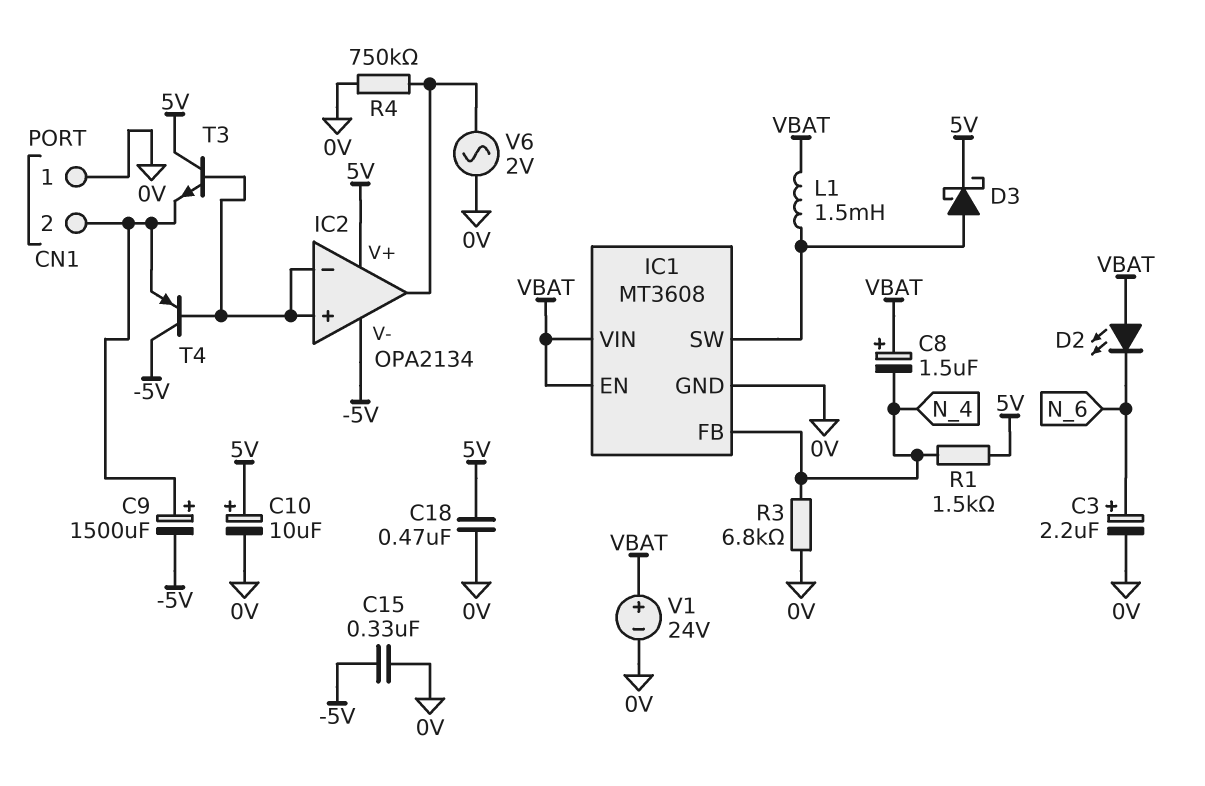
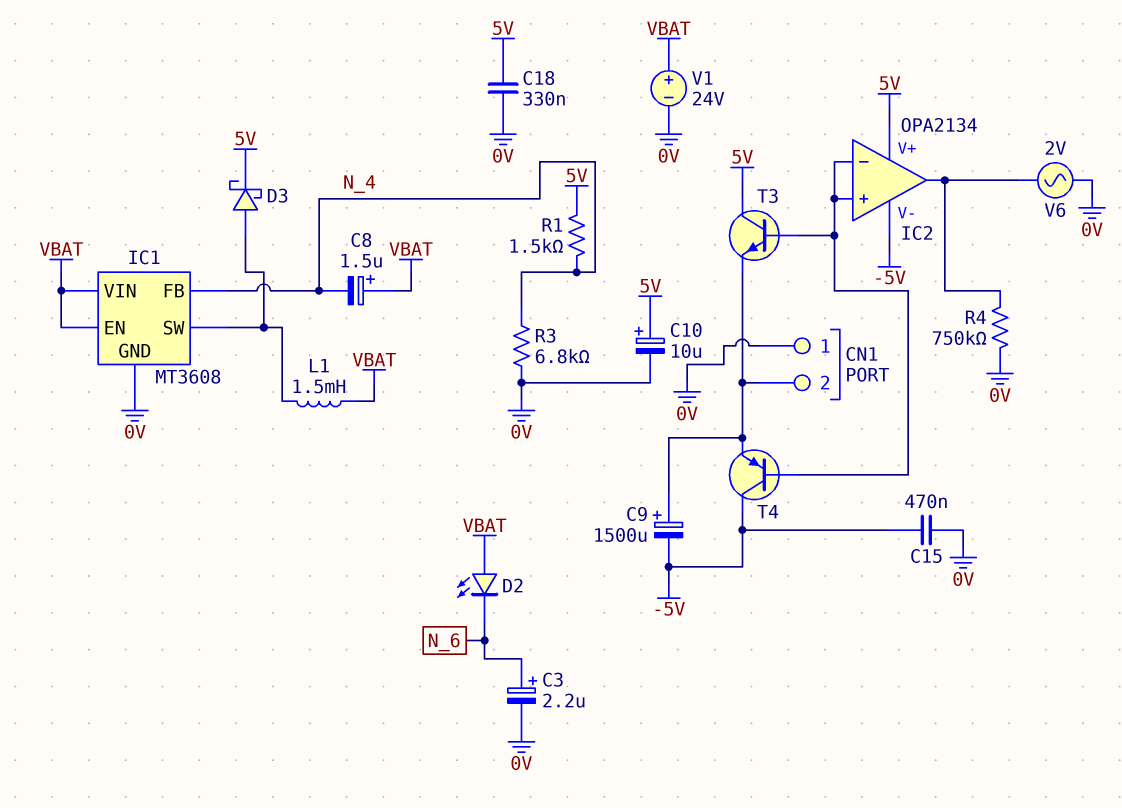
C15: 330nF (-5V, 0V) -> 470nF (-5V, 0V)
C18: 470nF (0V, 5V) -> 330nF (0V, 5V)

